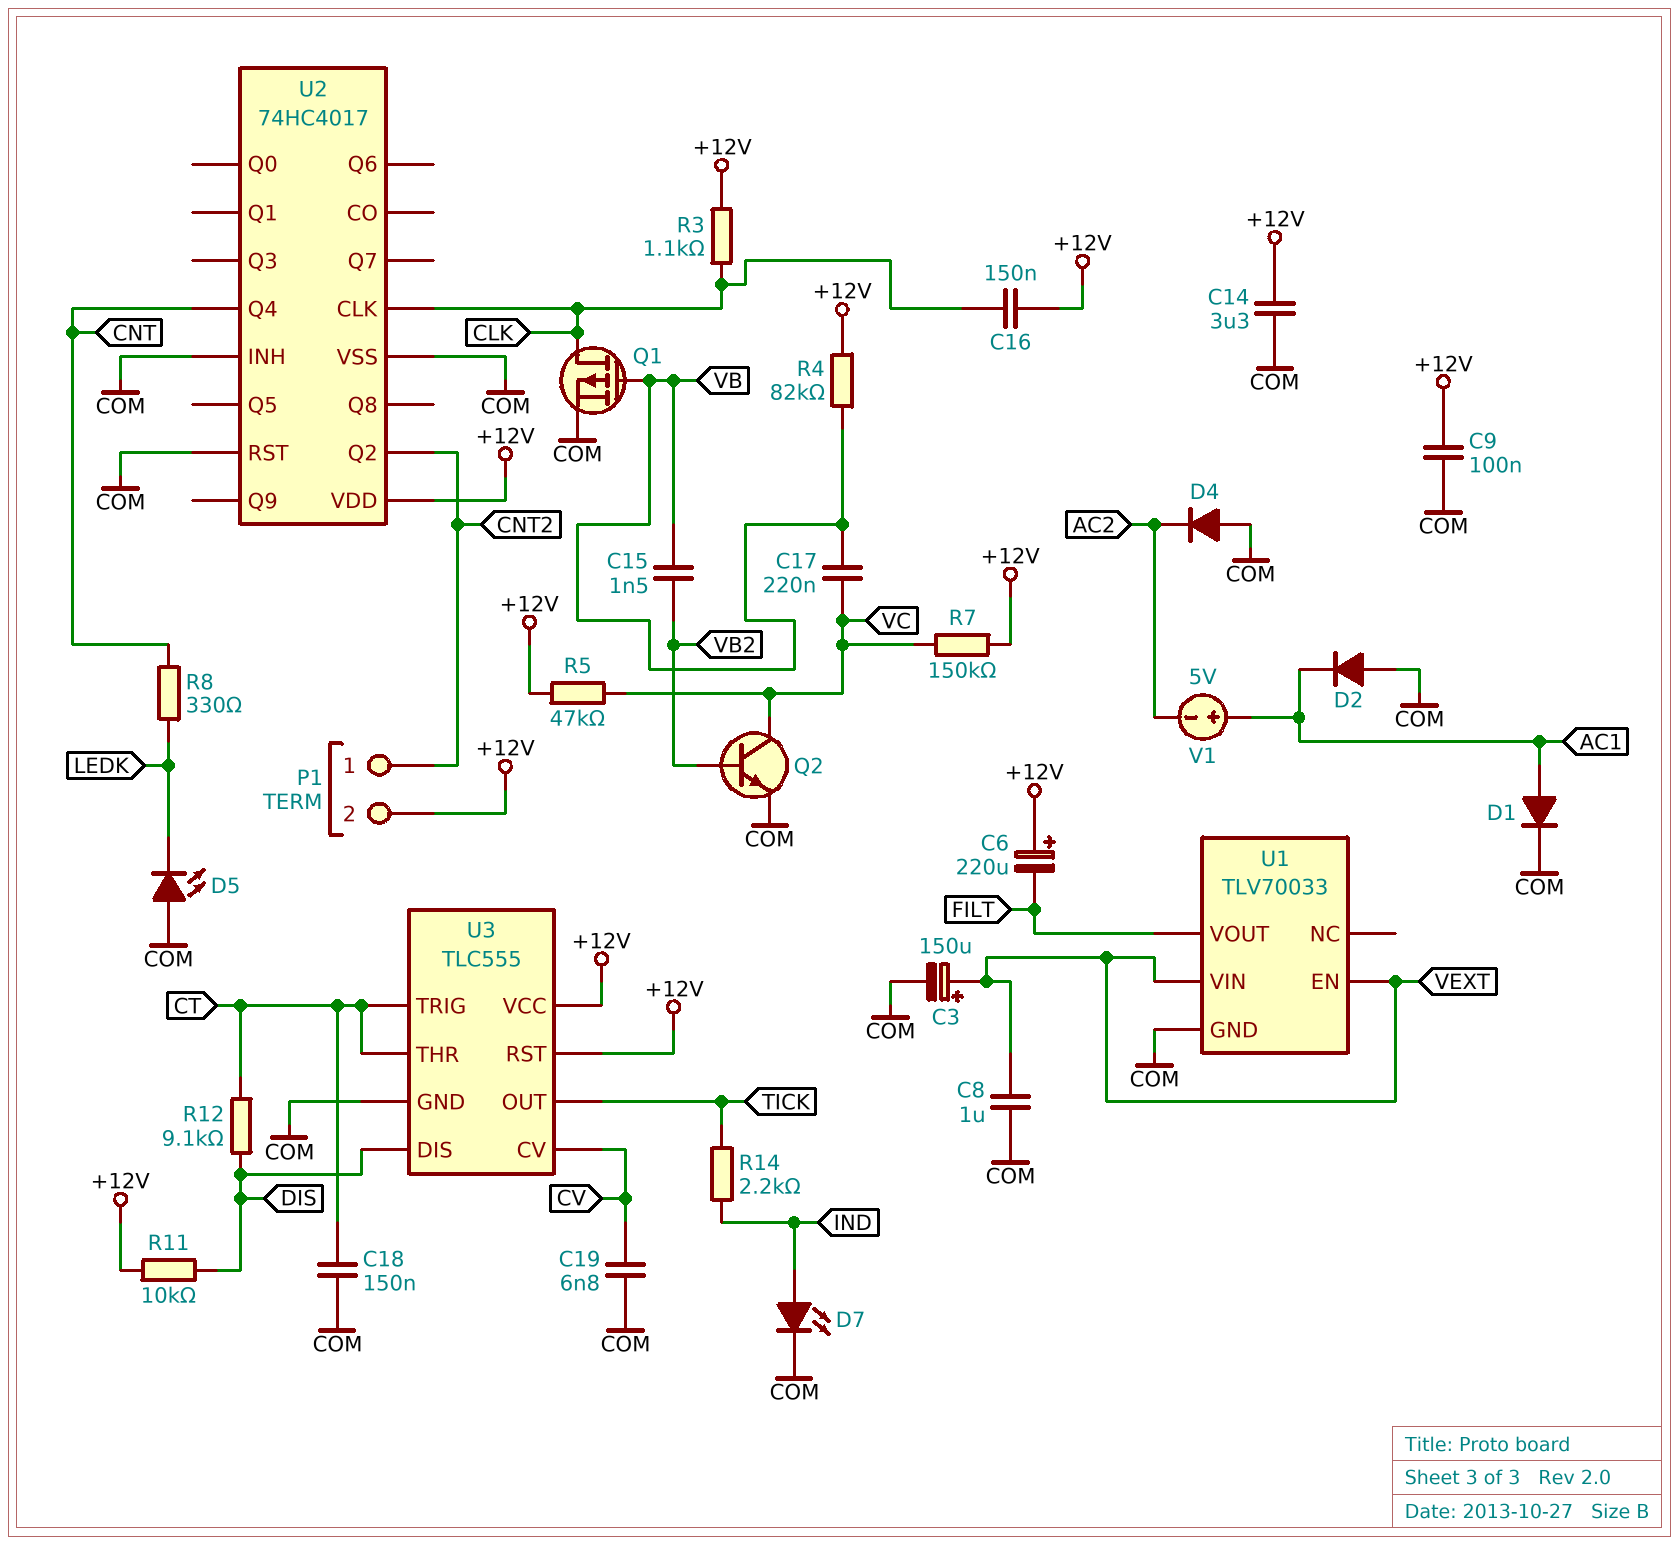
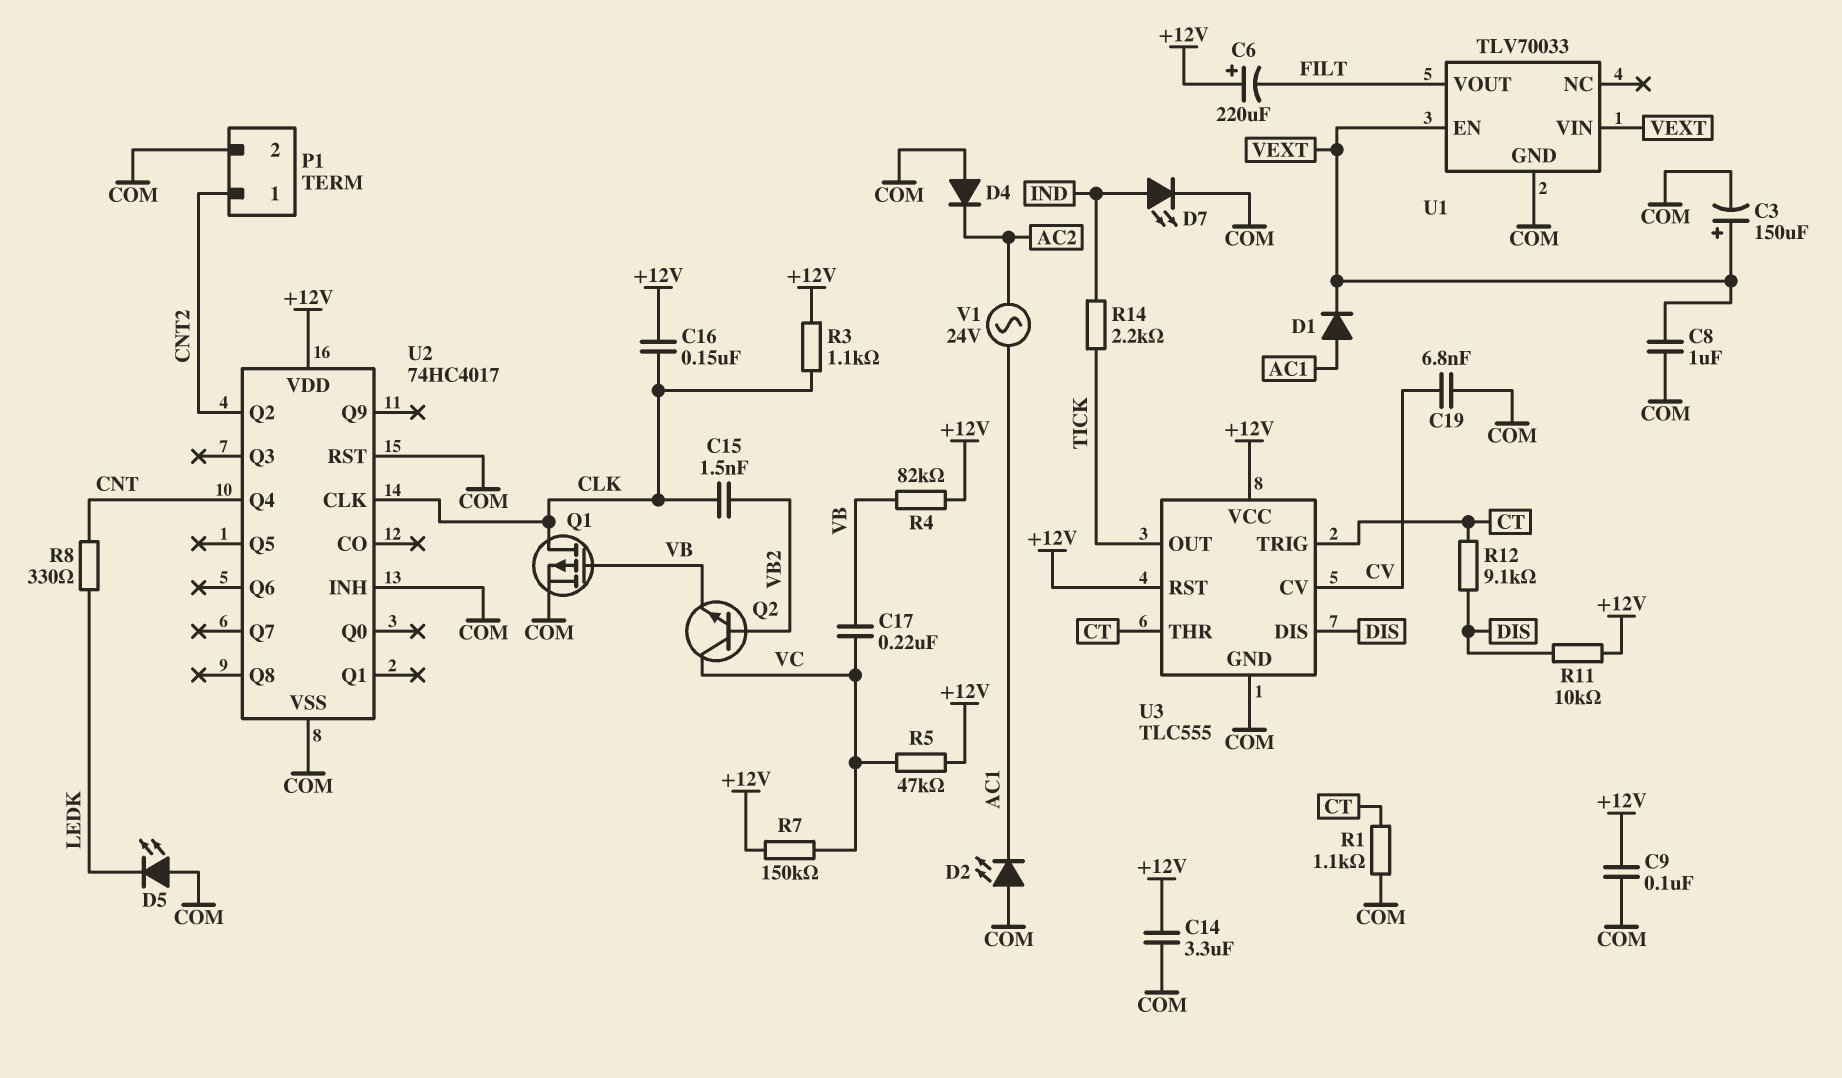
C15: 1.5nF (VB, VB2) -> 1.5nF (CLK, VB2)
C18: 150nF (COM, CT) -> none
D1: diode (A AC1, K COM) -> diode (A AC1, K VEXT)
D2: diode (A COM, K AC1) -> LED (A COM, K AC1)
P1 pin 2: +12V -> COM
Q2: NPN (B VB2, C VC, E COM) -> NPN (B VB2, C VC, E VB)
R1: none -> 1.1k (COM, CT)
V1: 5V (plus AC1, minus AC2) -> AC 24V (AC1, AC2)

